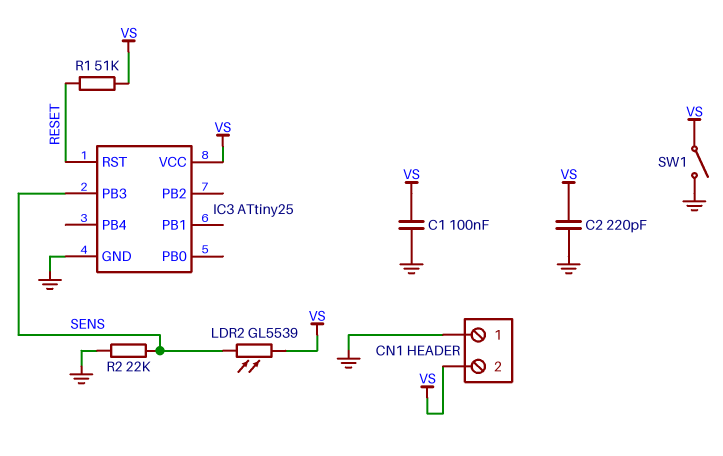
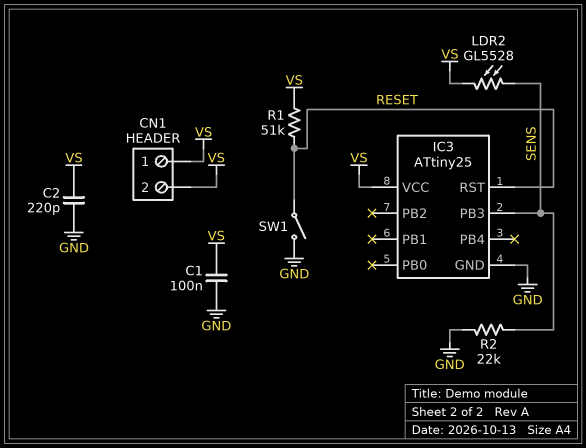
CN1 pin 1: GND -> VS
LDR2: GL5539 (SENS, VS) -> GL5528 (SENS, VS)
SW1: switch (GND, VS) -> switch (GND, RESET)

